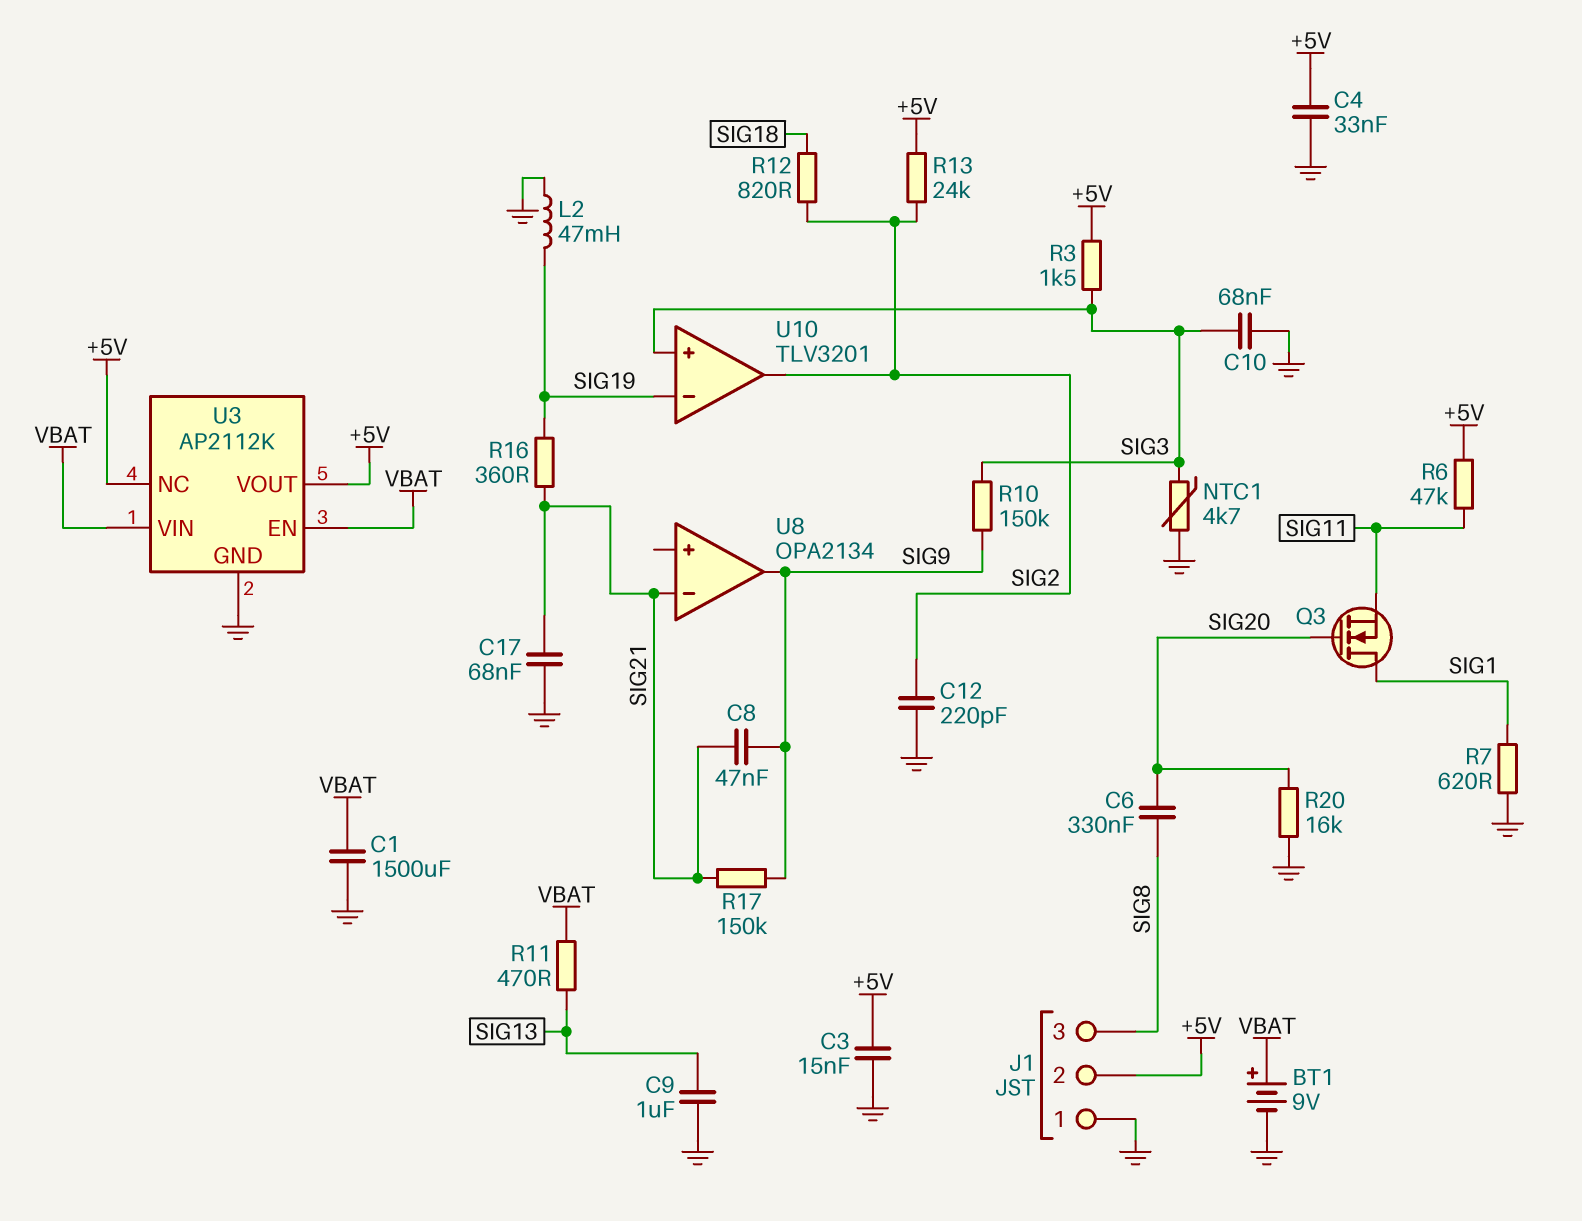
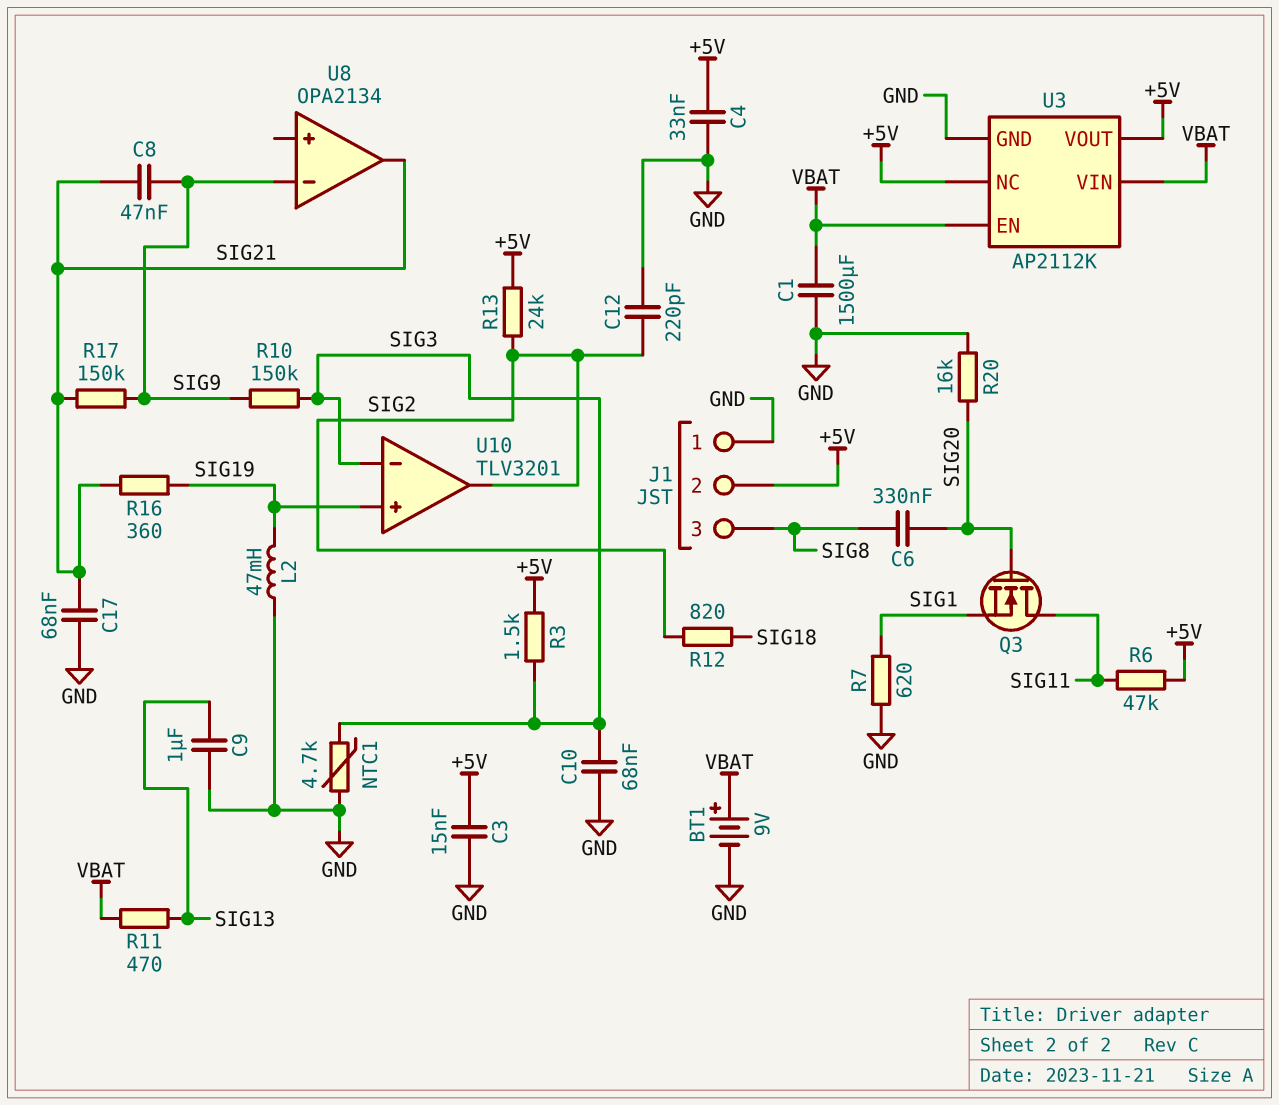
Q3: NMOS (G SIG20, D SIG1, S SIG11) -> NMOS (G SIG20, D SIG11, S SIG1)
U8 pin in-: SIG21 -> SIG9
U8 pin out: SIG9 -> SIG21
U10 pin in+: SIG3 -> SIG19
U10 pin in-: SIG19 -> SIG3

